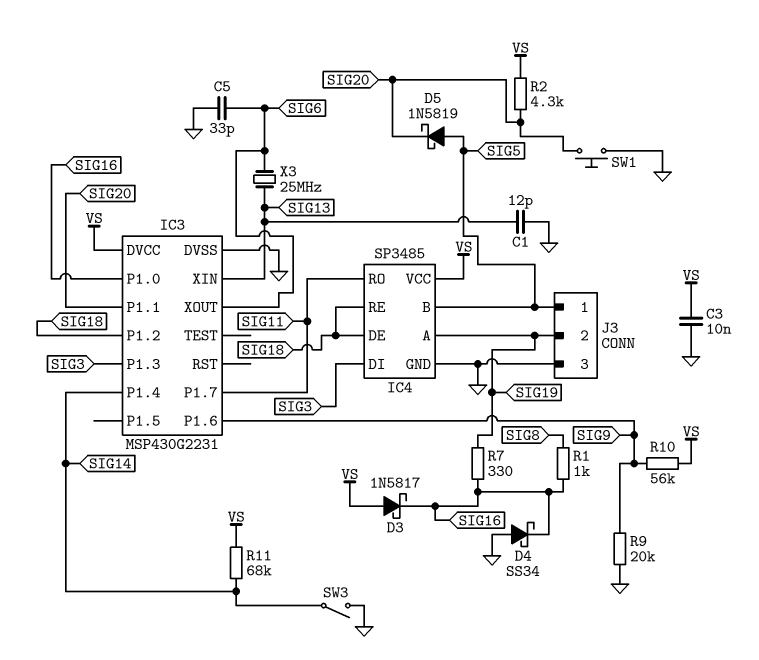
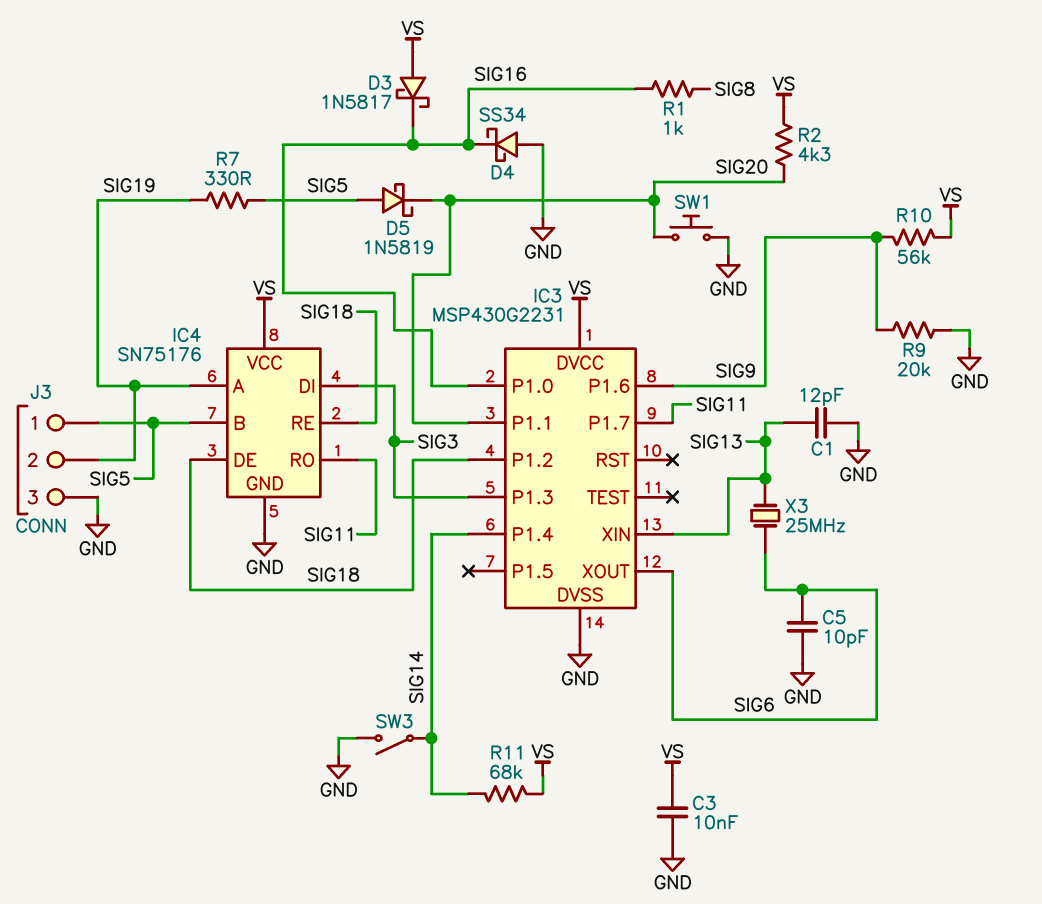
C5: 33pF (GND, SIG6) -> 10pF (GND, SIG6)
IC4: SP3485 -> SN75176
R7: 330 (SIG16, SIG19) -> 330 (SIG5, SIG19)

